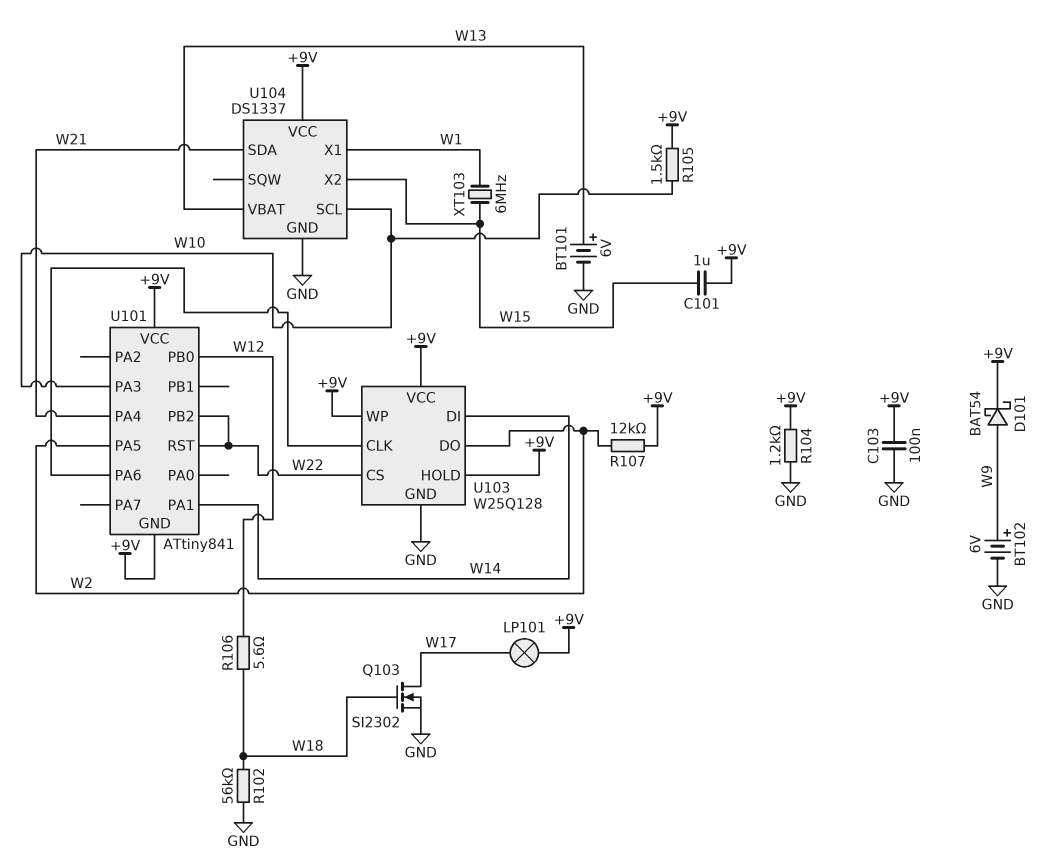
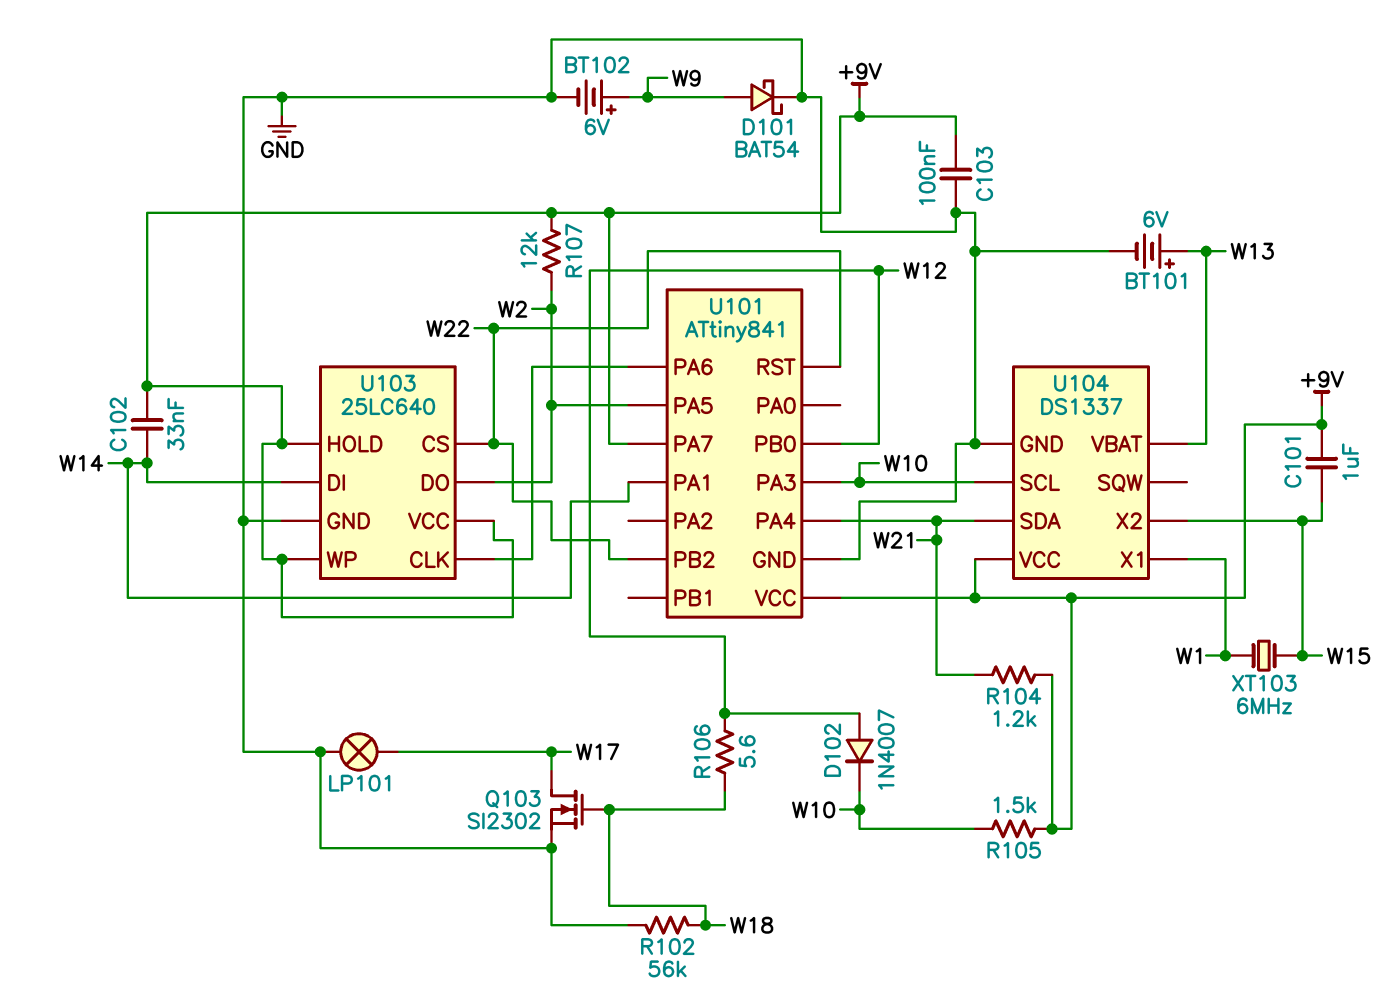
C102: none -> 33nF (+9V, W14)
D101: schottky BAT54 (A W9, K +9V) -> schottky BAT54 (A W9, K GND)
D102: none -> diode 1N4007 (A W12, K W10)
LP101: lamp (+9V, W17) -> lamp (GND, W17)
R104: 1.2k (+9V, GND) -> 1.2k (+9V, W21)
U101 pin GND: +9V -> GND
U101 pin PA7: none -> +9V
U103: W25Q128 -> 25LC640

